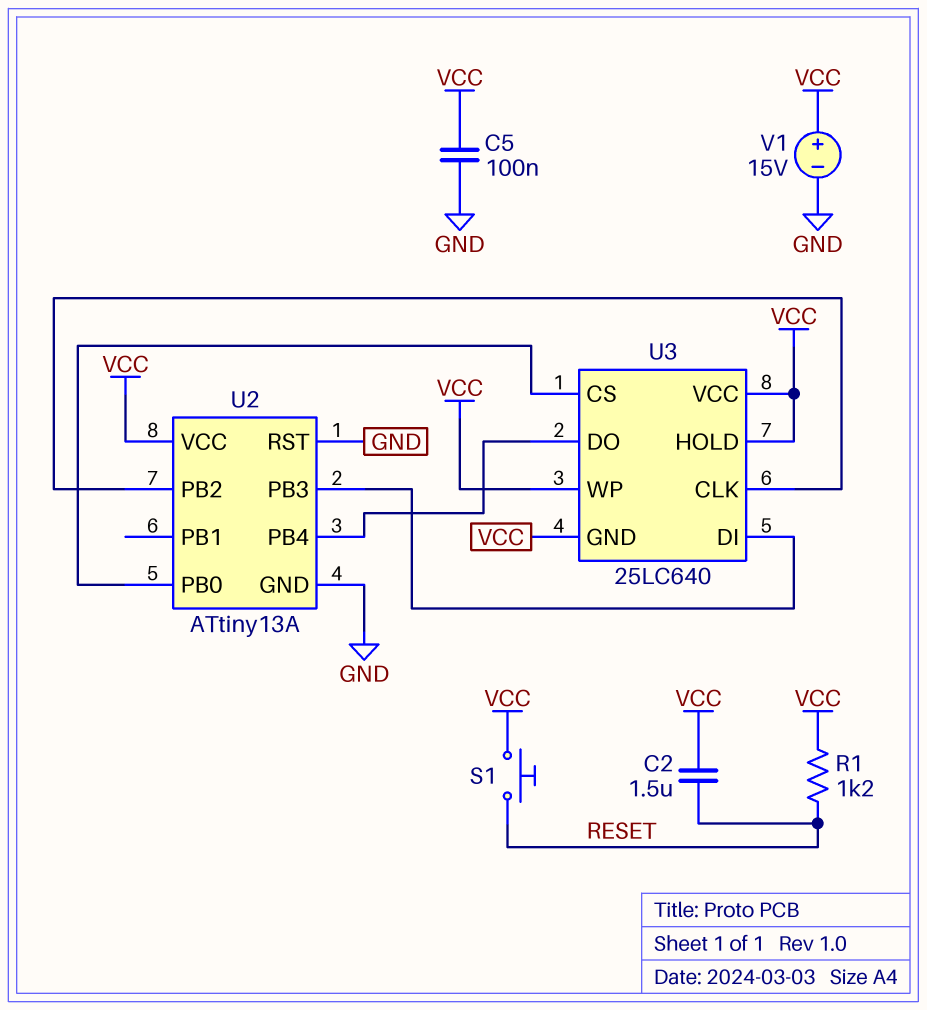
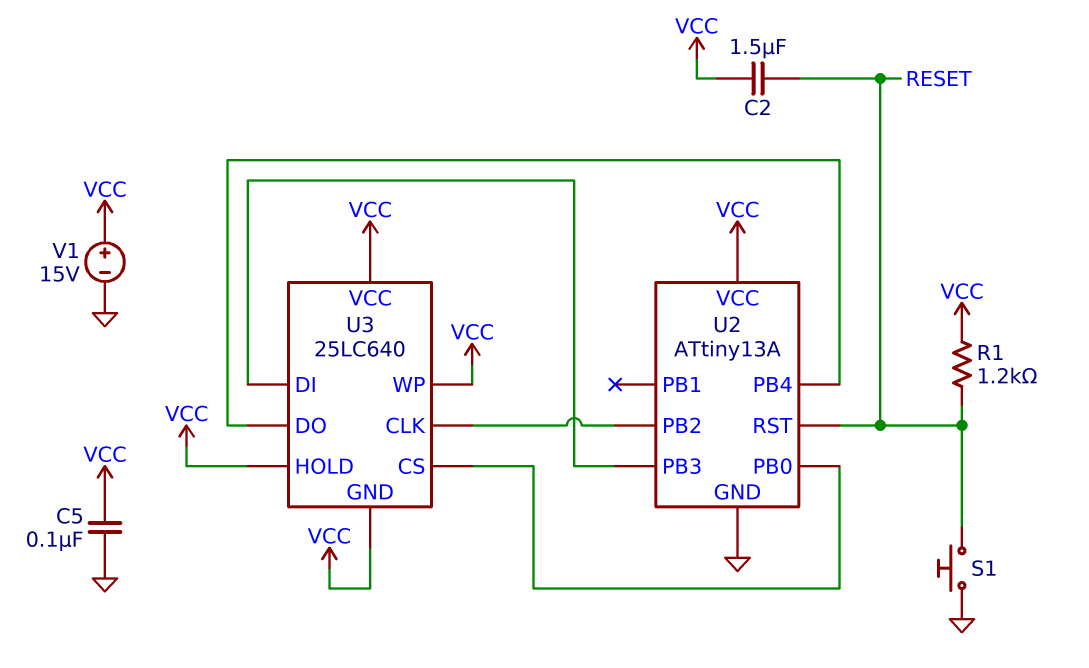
S1: button (RESET, VCC) -> button (GND, RESET)
U2 pin RST: GND -> RESET

